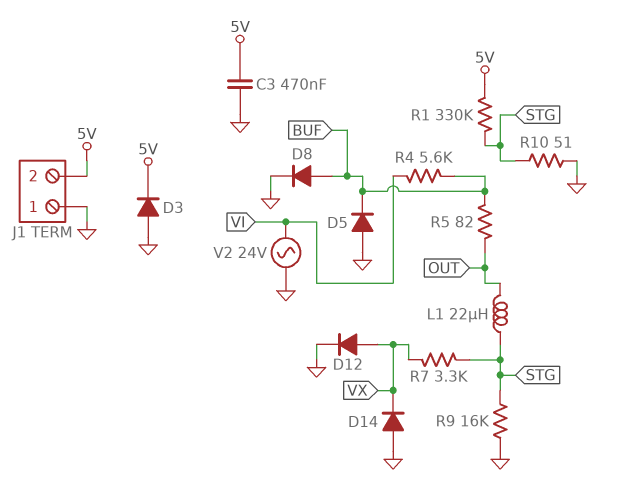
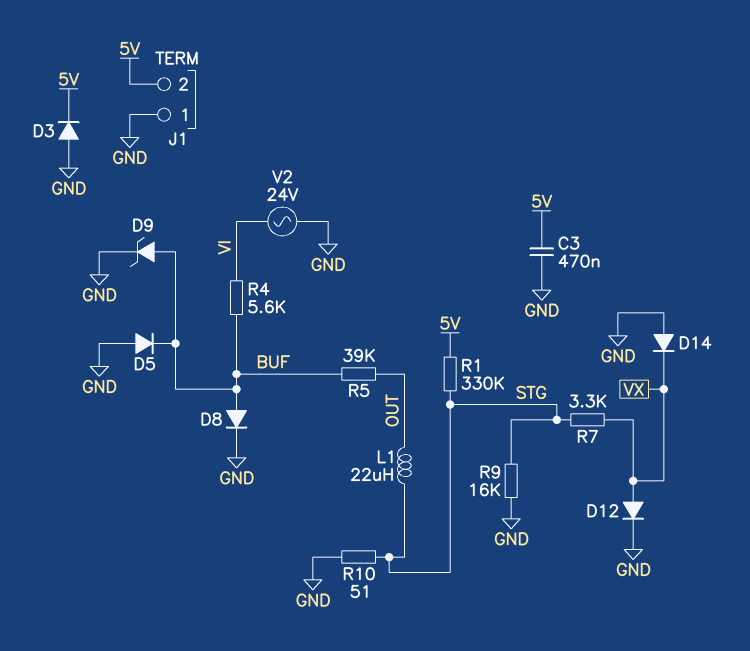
D9: none -> zener (A BUF, K GND)
R5: 82 (BUF, OUT) -> 39k (BUF, OUT)

